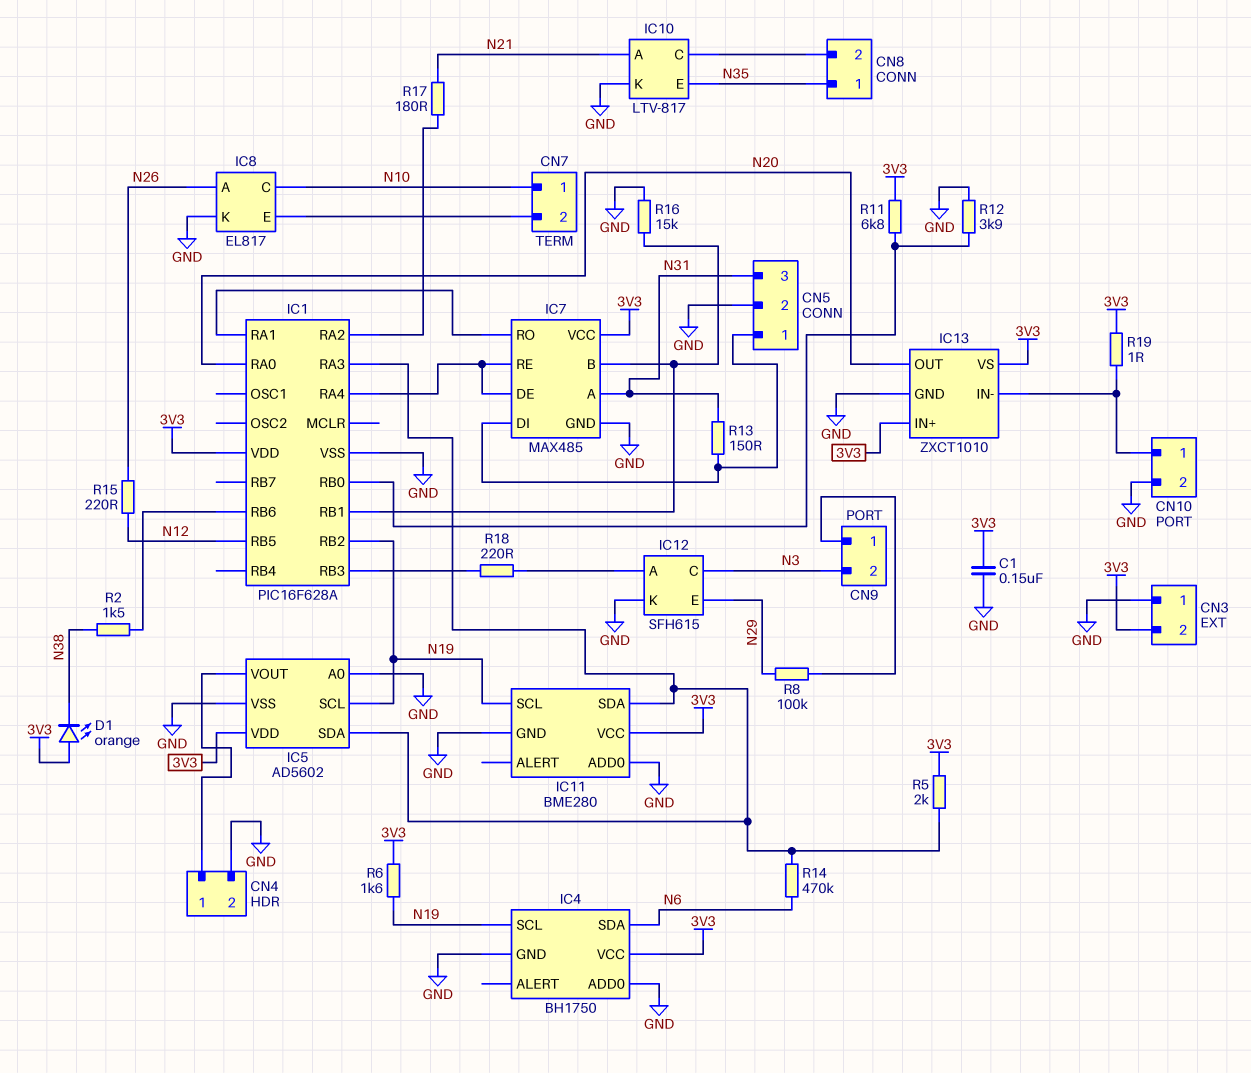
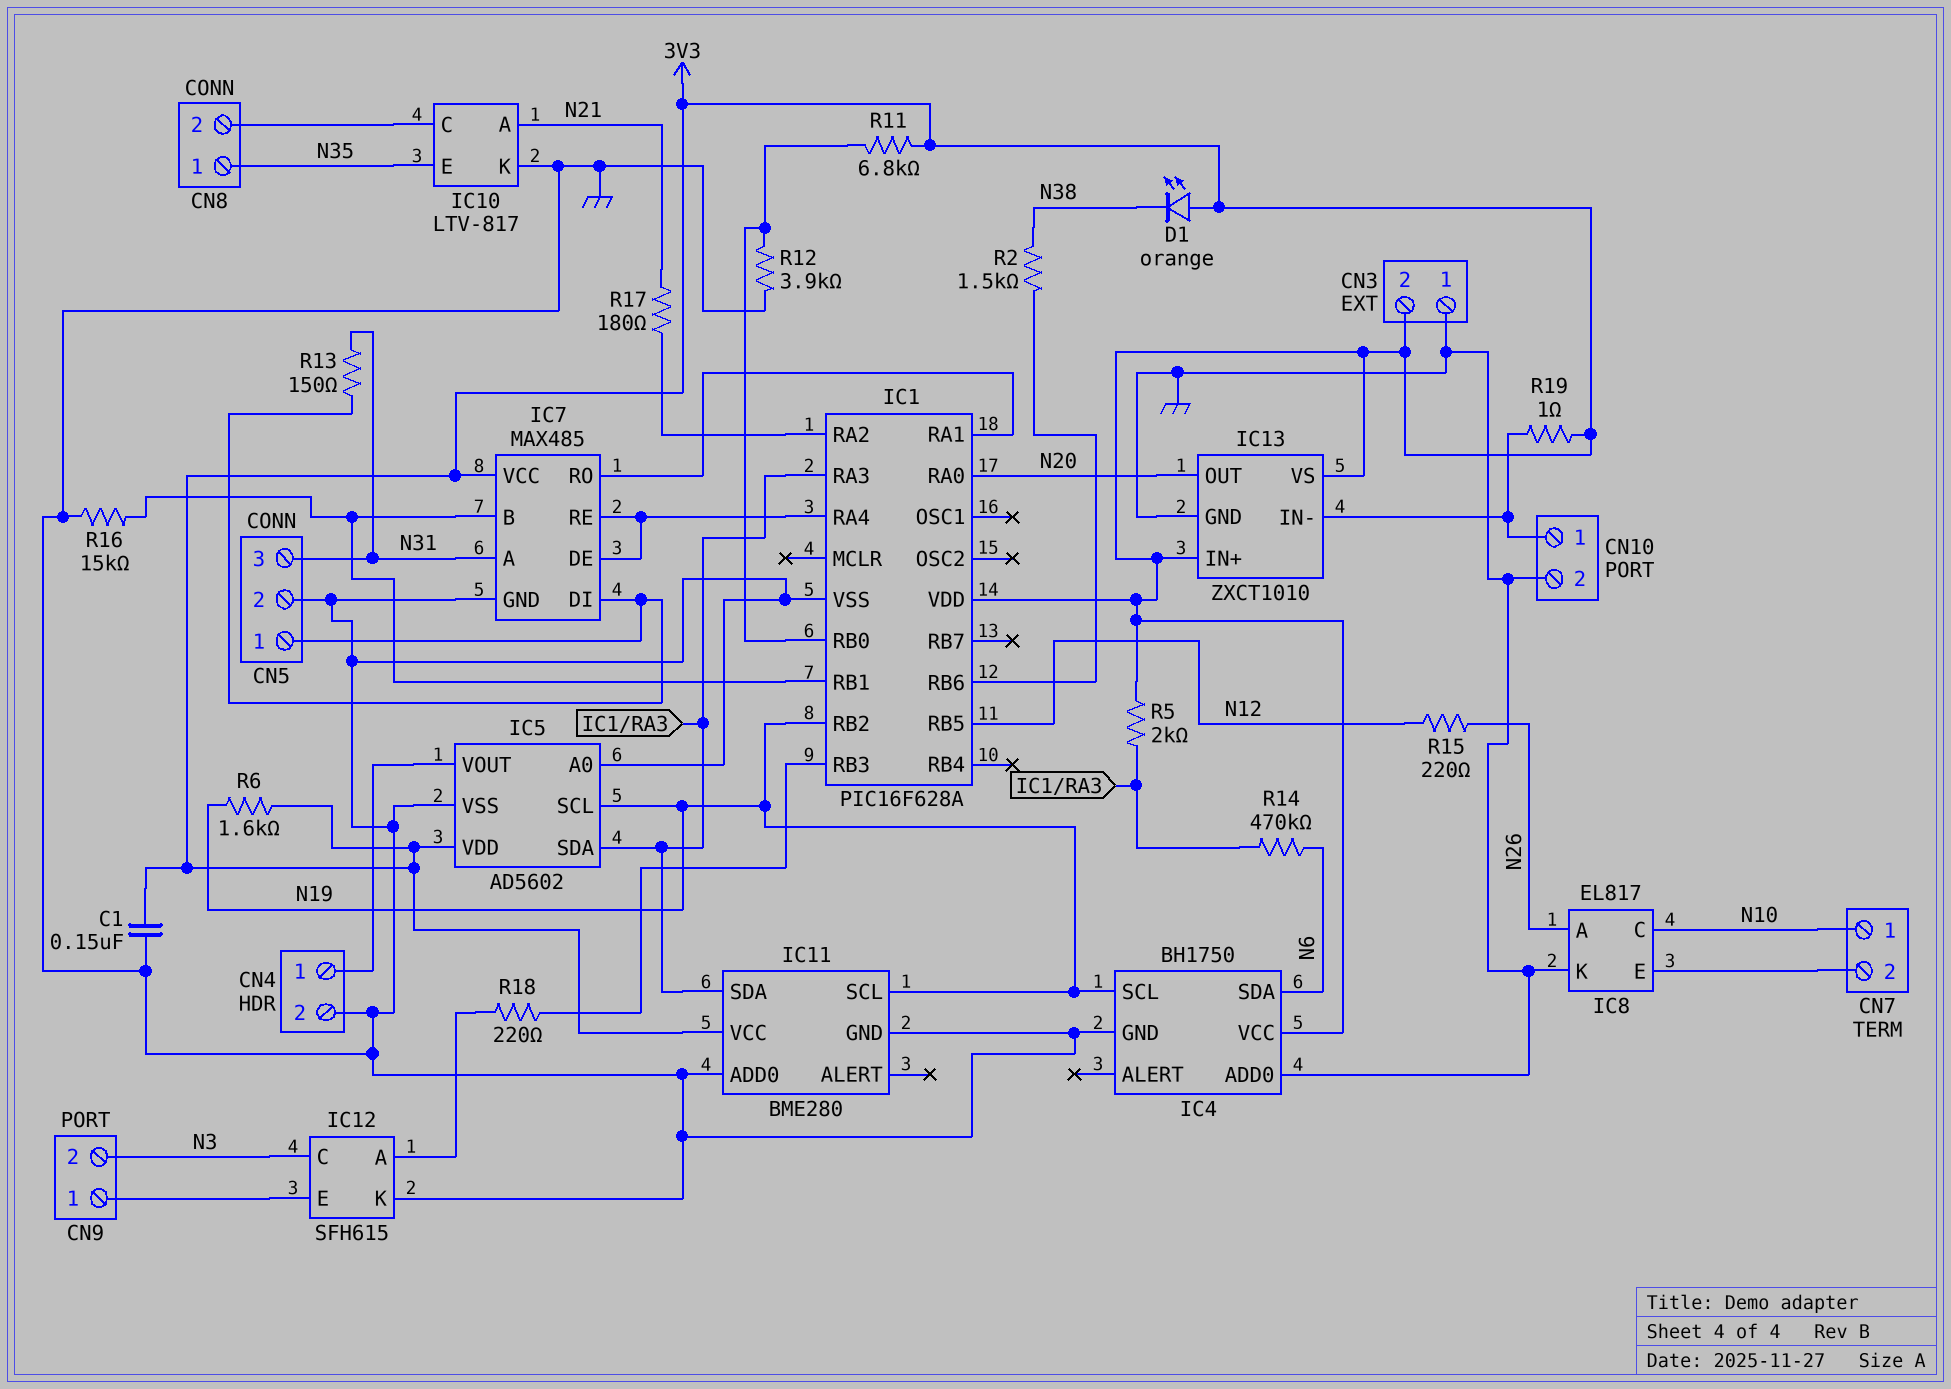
IC12 pin E: N29 -> CN9/1
R8: 100k (CN9/1, N29) -> none

